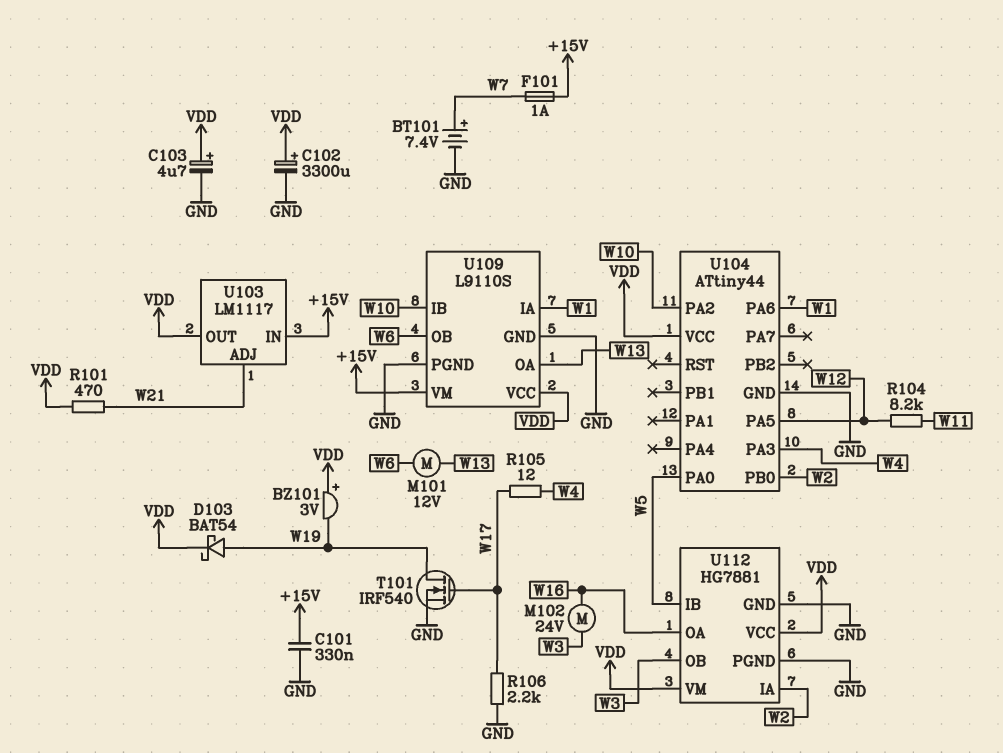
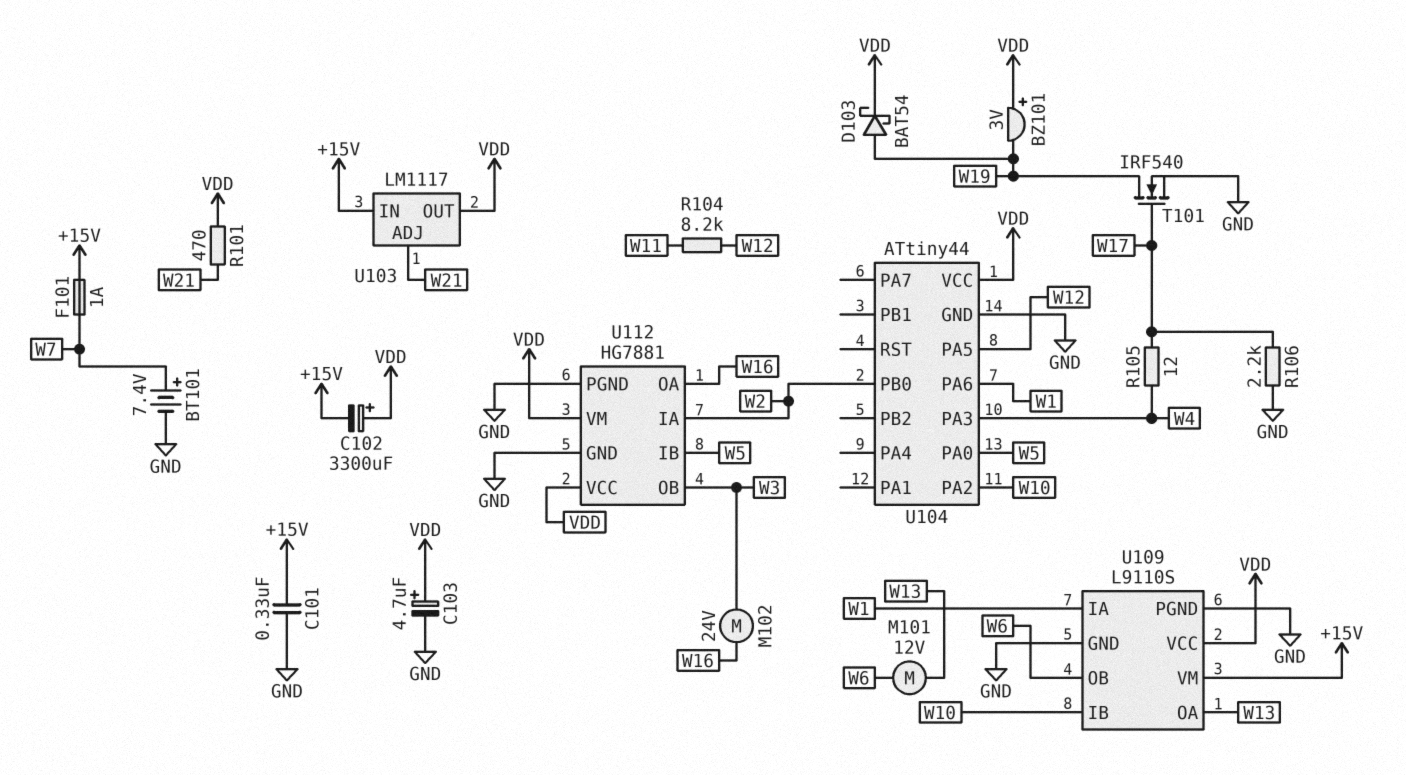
C102: 3300uF (plus VDD, minus GND) -> 3300uF (plus VDD, minus +15V)

